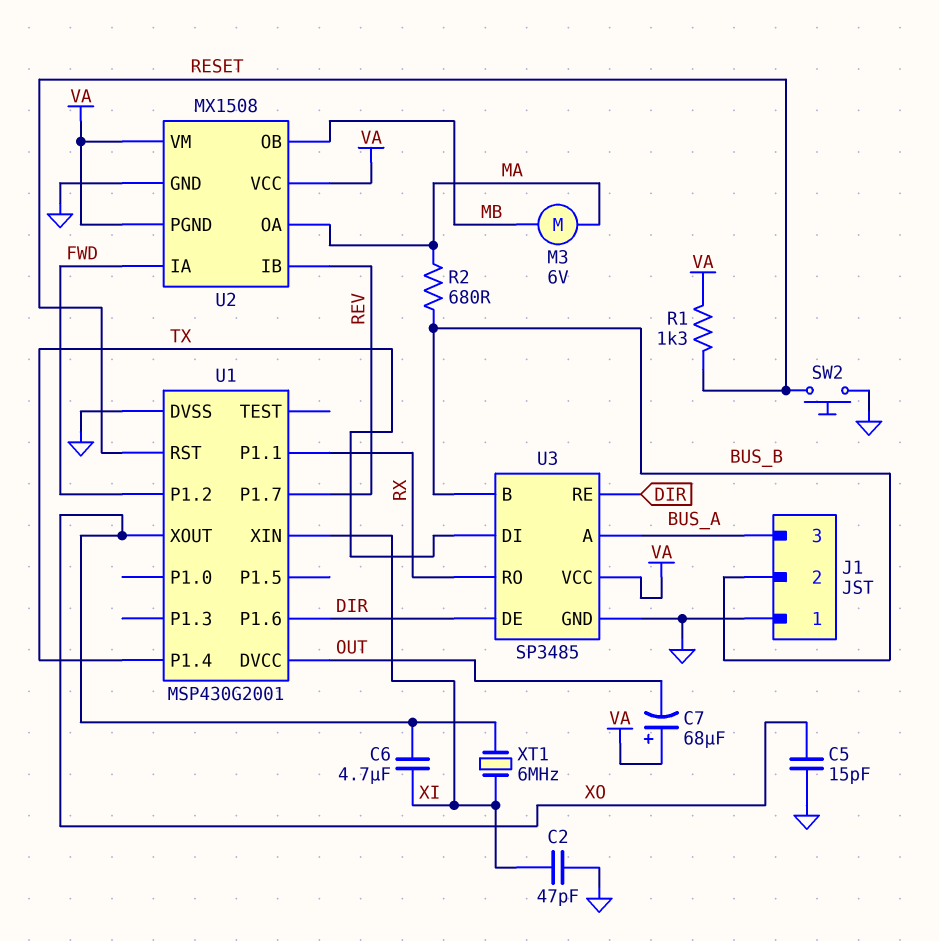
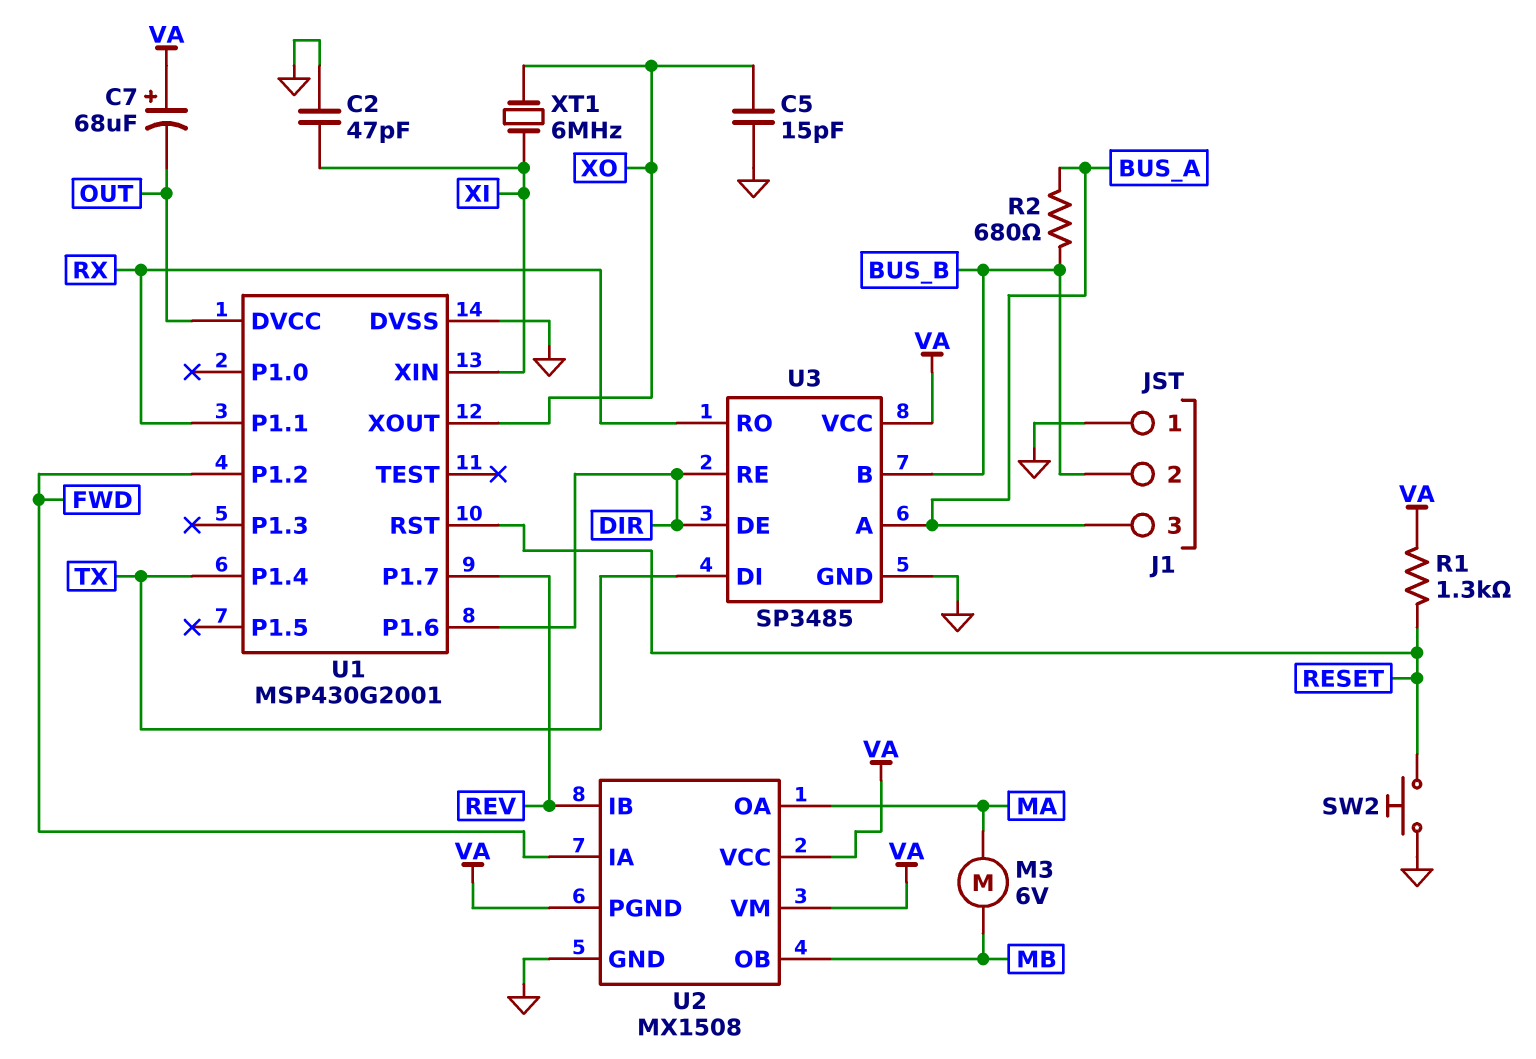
C6: 4.7uF (XI, XO) -> none
R2: 680 (BUS_B, MA) -> 680 (BUS_A, BUS_B)

